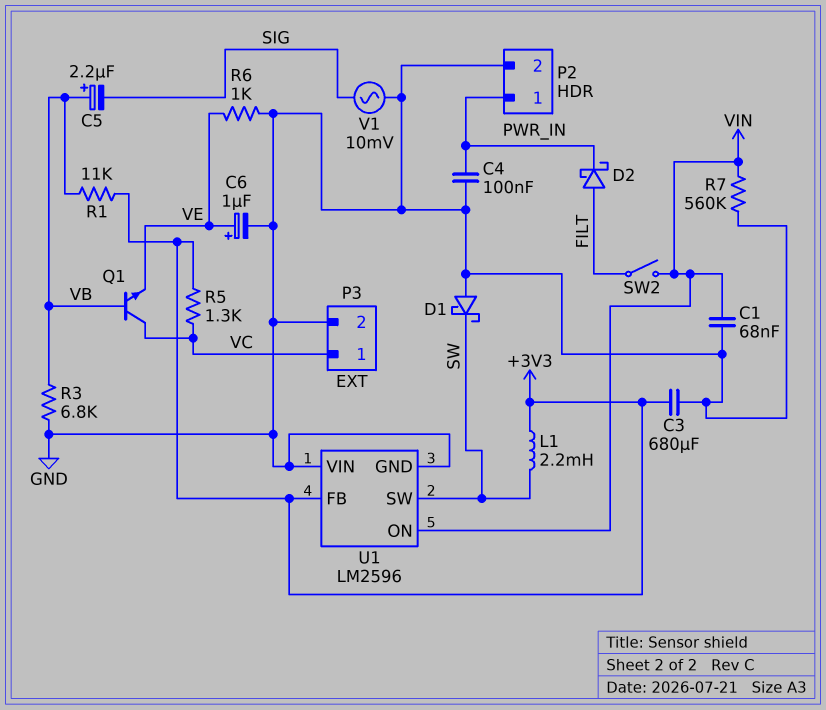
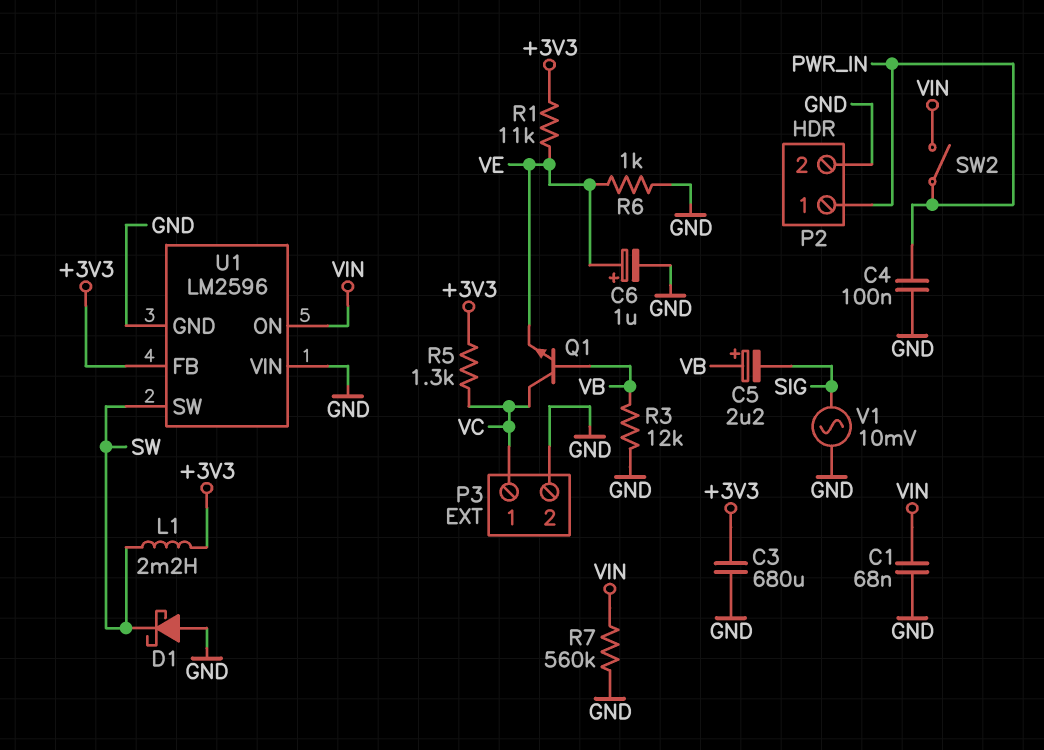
D2: schottky (A FILT, K PWR_IN) -> none
R1: 11k (+3V3, VB) -> 11k (+3V3, VE)
R3: 6.8k (GND, VB) -> 12k (GND, VB)
SW2: switch (FILT, VIN) -> switch (PWR_IN, VIN)

